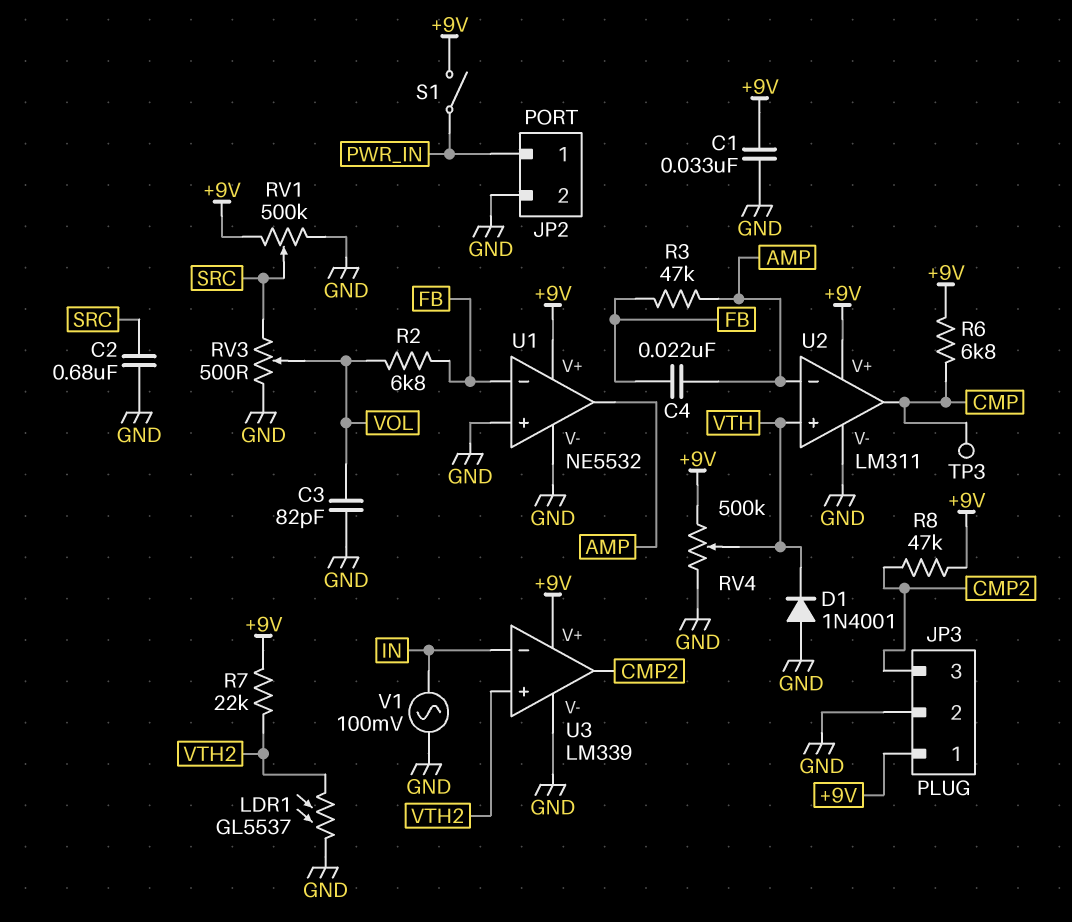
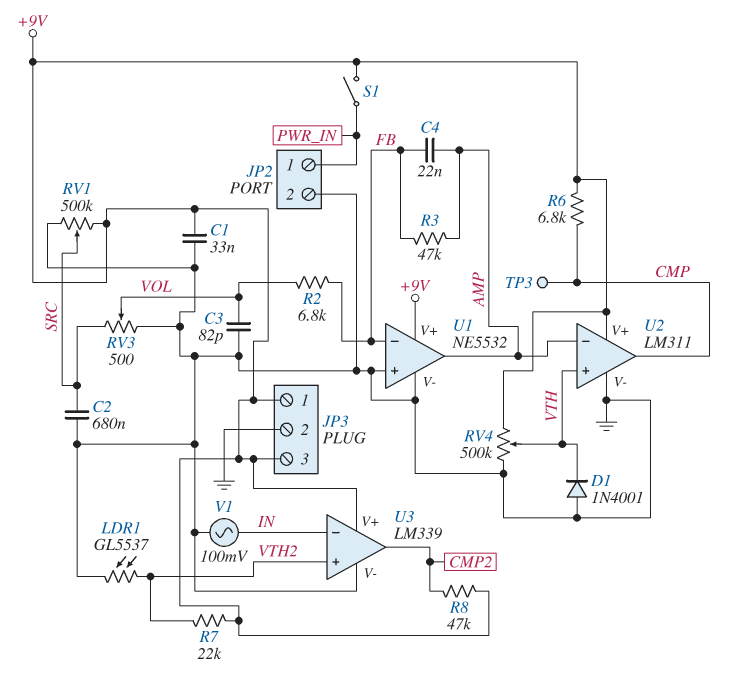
JP3 pin 3: CMP2 -> +9V

